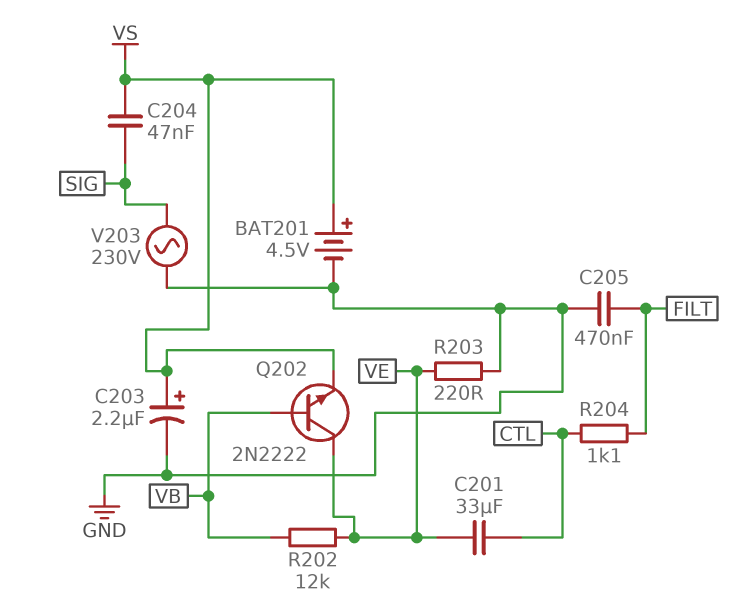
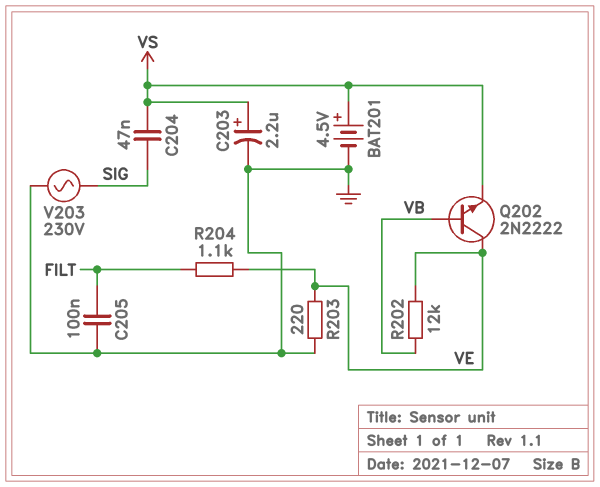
C201: 33uF (CTL, VE) -> none
C205: 470nF (FILT, GND) -> 100nF (FILT, GND)
R204: 1.1k (CTL, FILT) -> 1.1k (FILT, VE)

